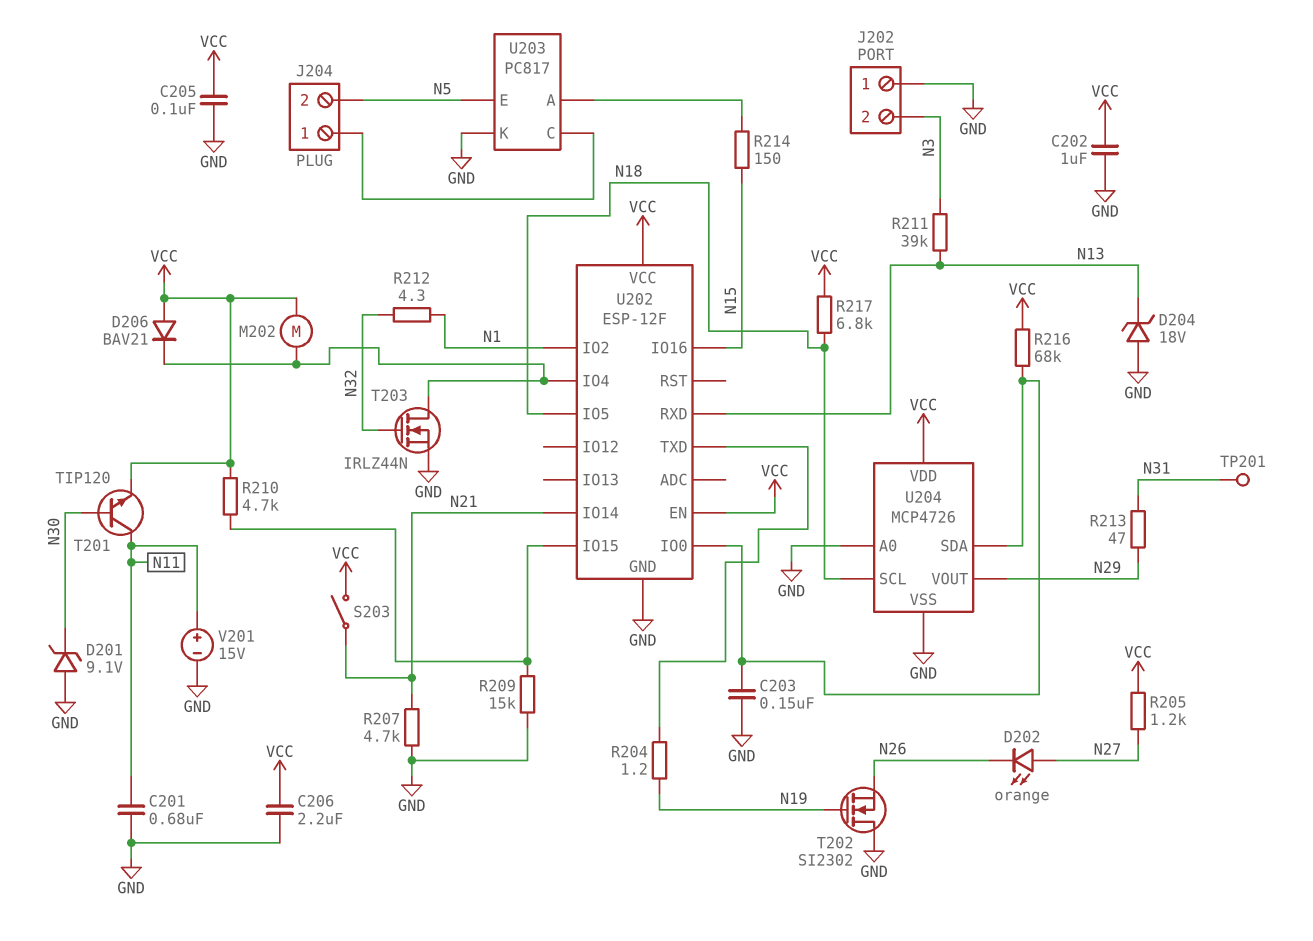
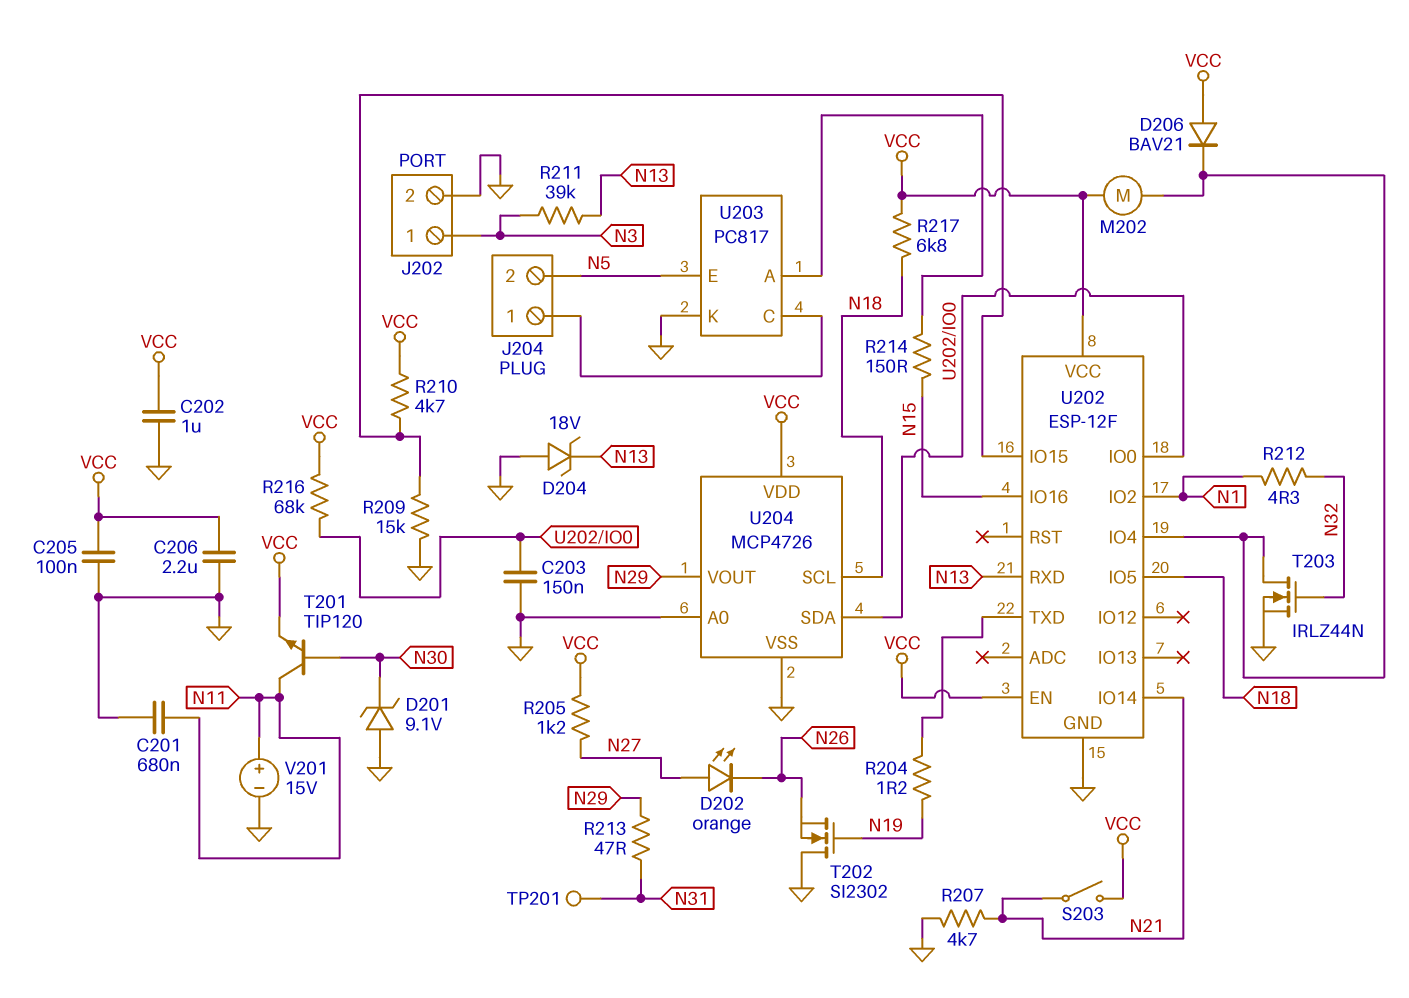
J202 pin 1: GND -> N3
J202 pin 2: N3 -> GND

